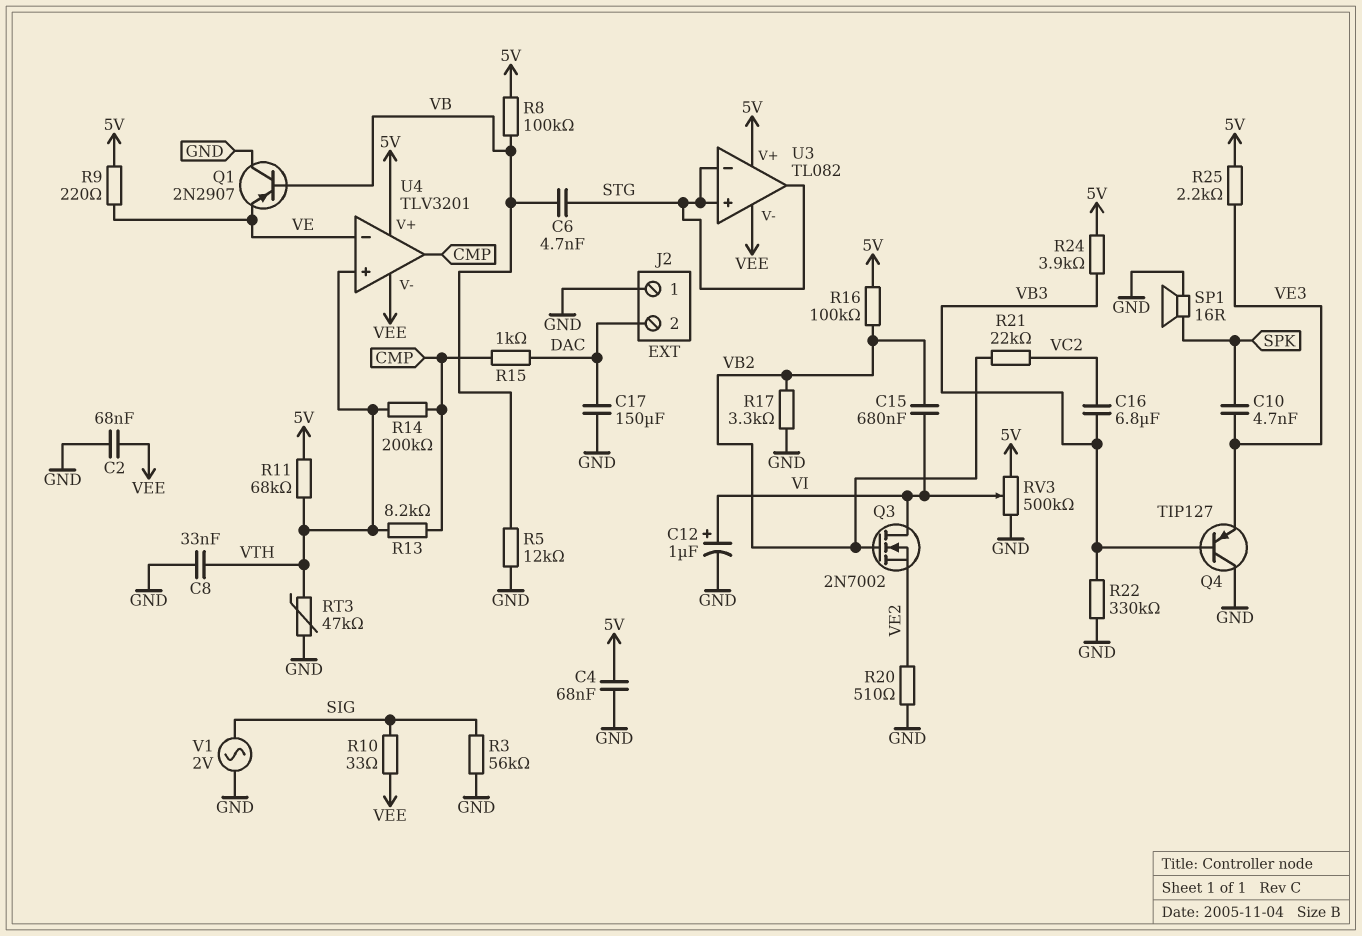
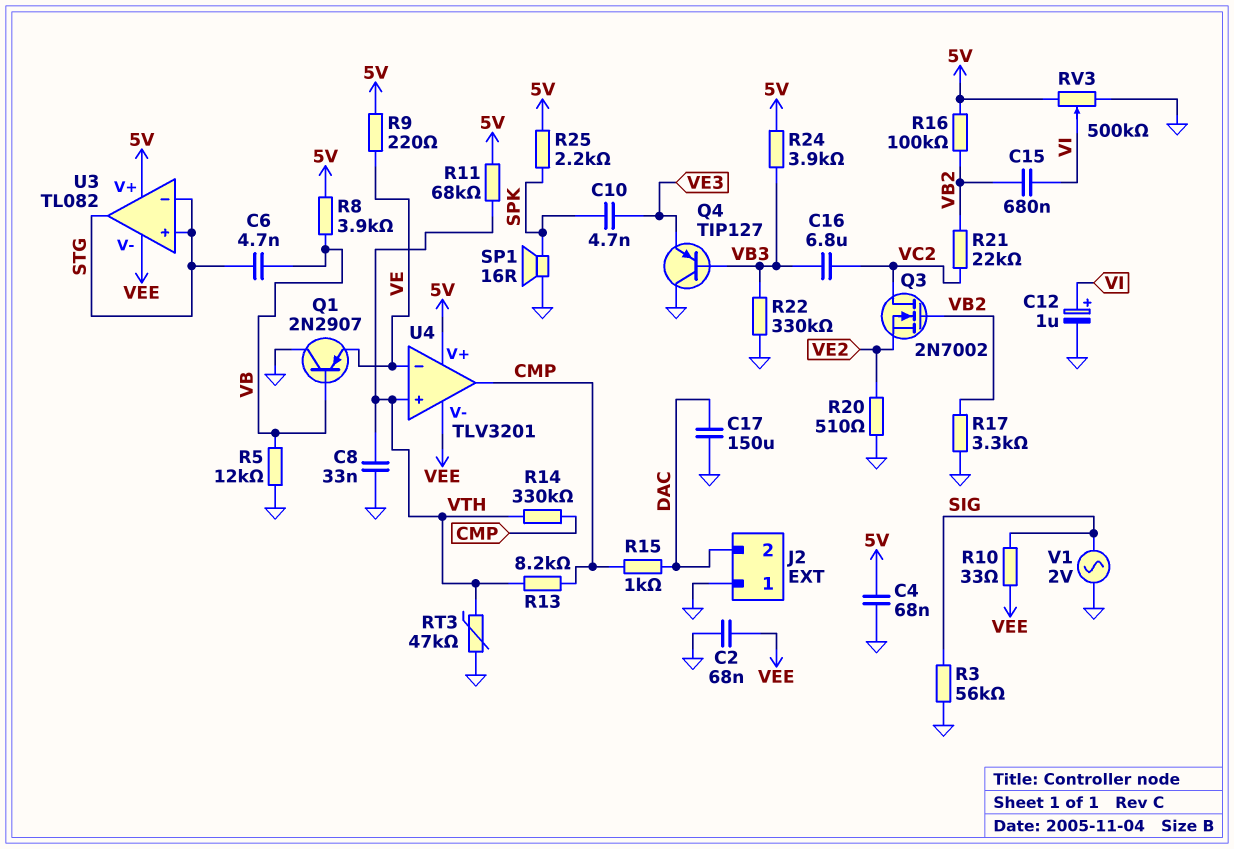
Q3: NMOS 2N7002 (G VB2, D VI, S VE2) -> NMOS 2N7002 (G VB2, D VC2, S VE2)
R8: 100k (5V, VB) -> 3.9k (5V, VB)
R14: 200k (CMP, VTH) -> 330k (CMP, VTH)
R25: 2.2k (5V, VE3) -> 2.2k (5V, SPK)

